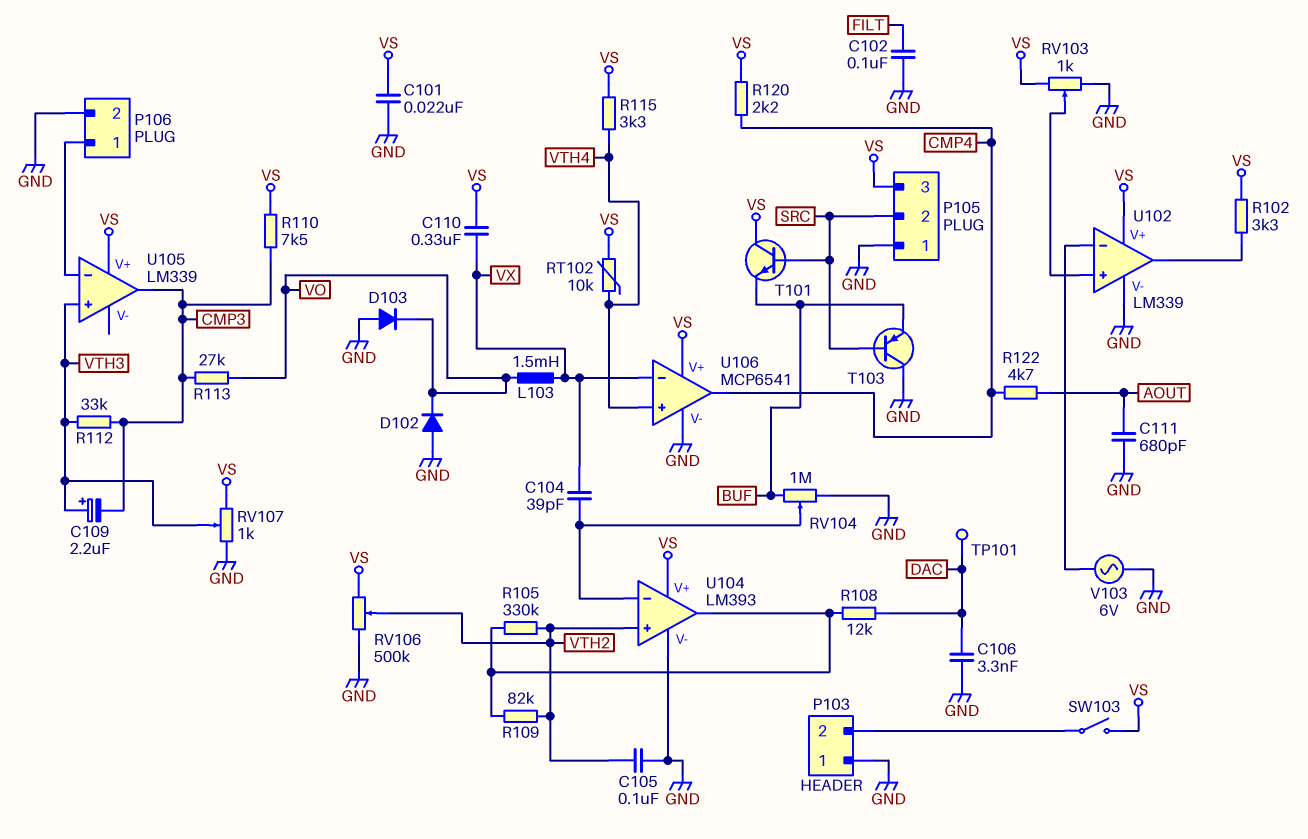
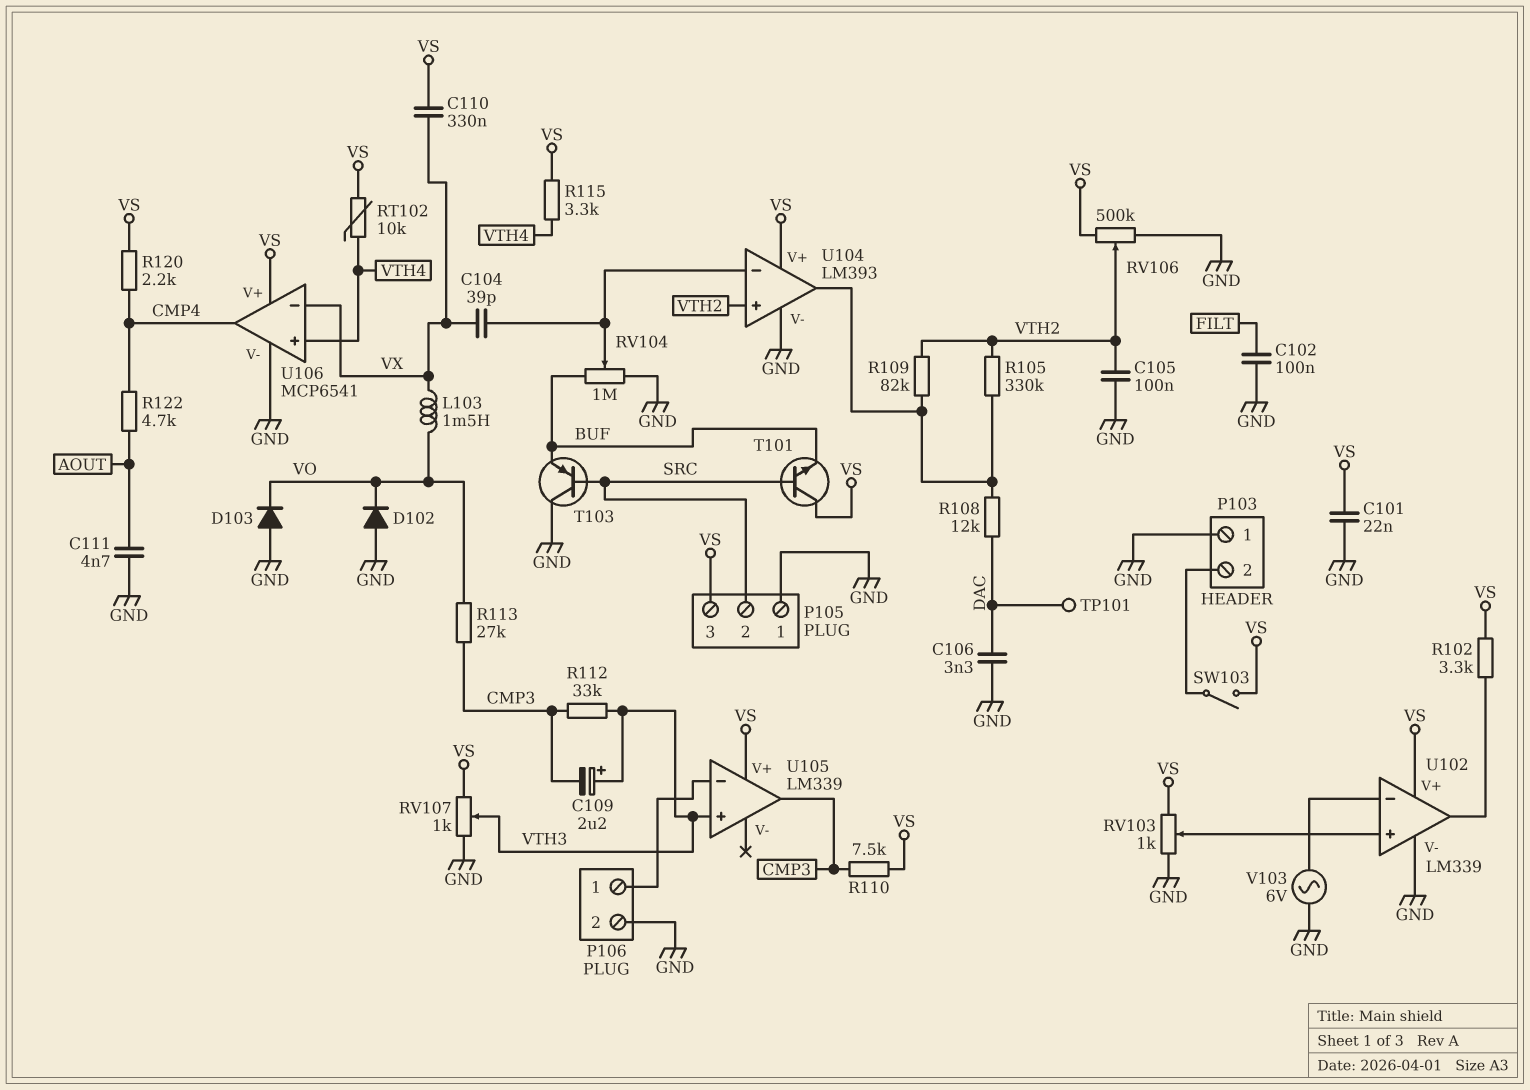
C111: 680pF (AOUT, GND) -> 4.7nF (AOUT, GND)

